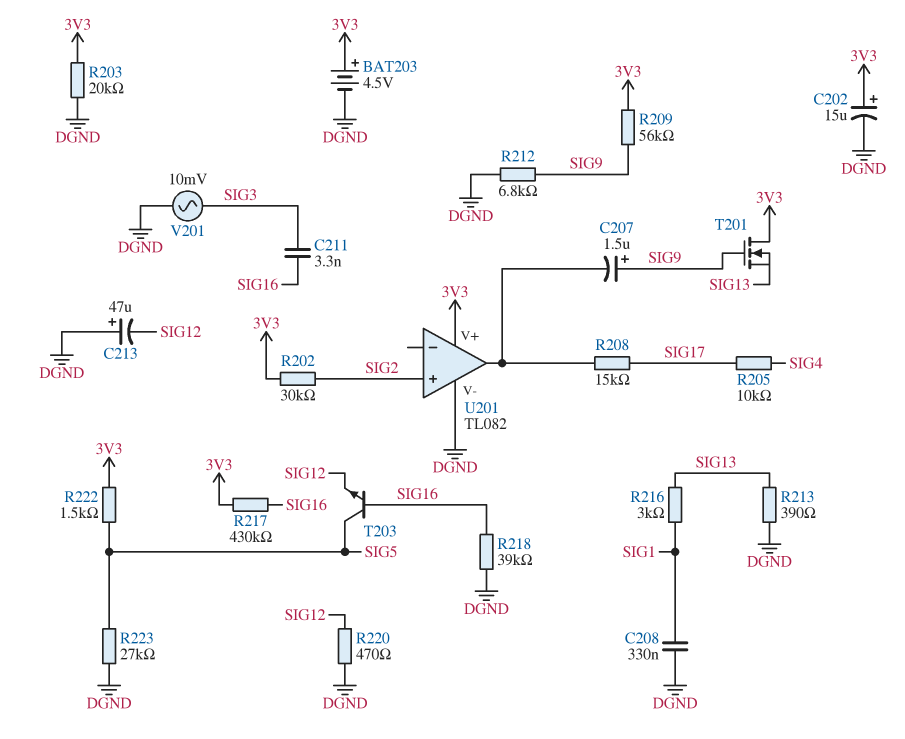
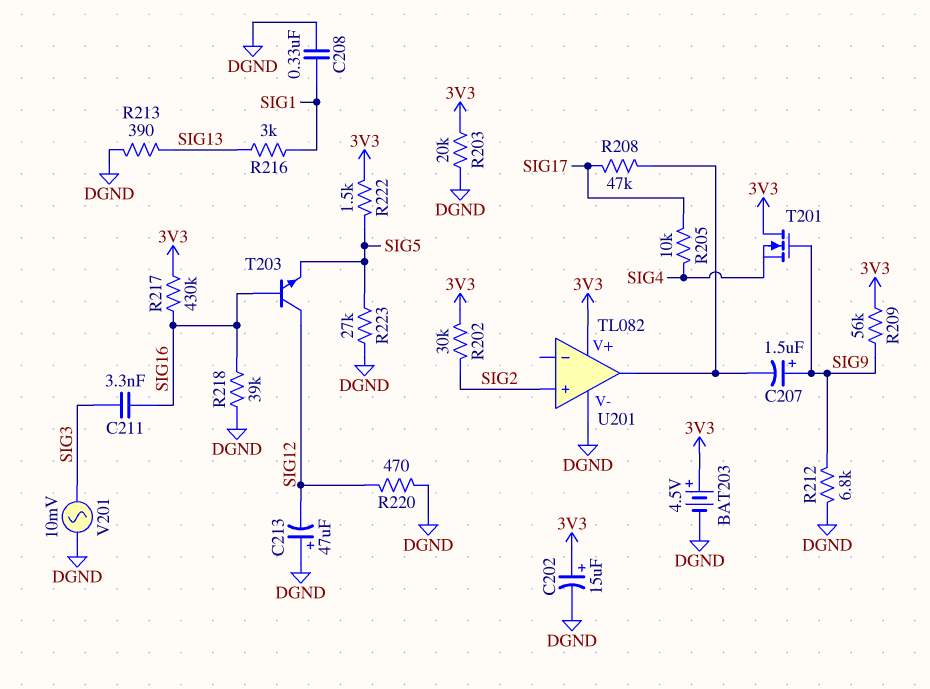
R208: 15k (SIG17, U201/out) -> 47k (SIG17, U201/out)
T201: NMOS (G SIG9, D 3V3, S SIG13) -> NMOS (G SIG9, D 3V3, S SIG4)
T203: NPN (B SIG16, C SIG5, E SIG12) -> NPN (B SIG16, C SIG12, E SIG5)

